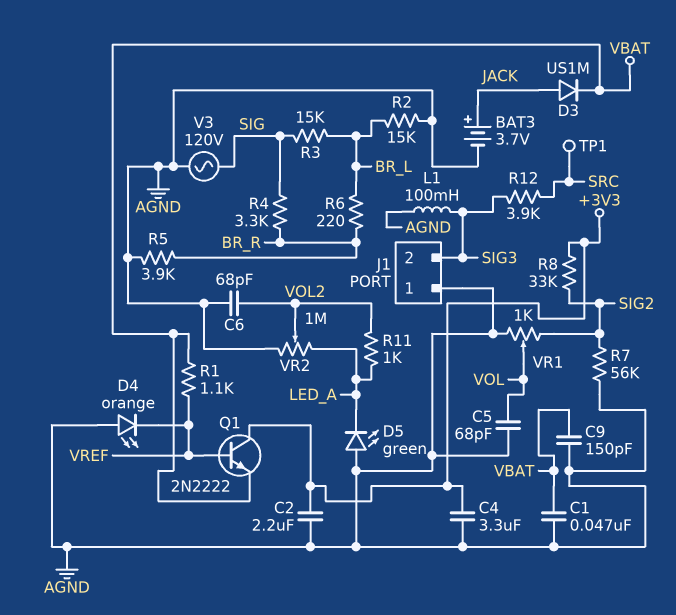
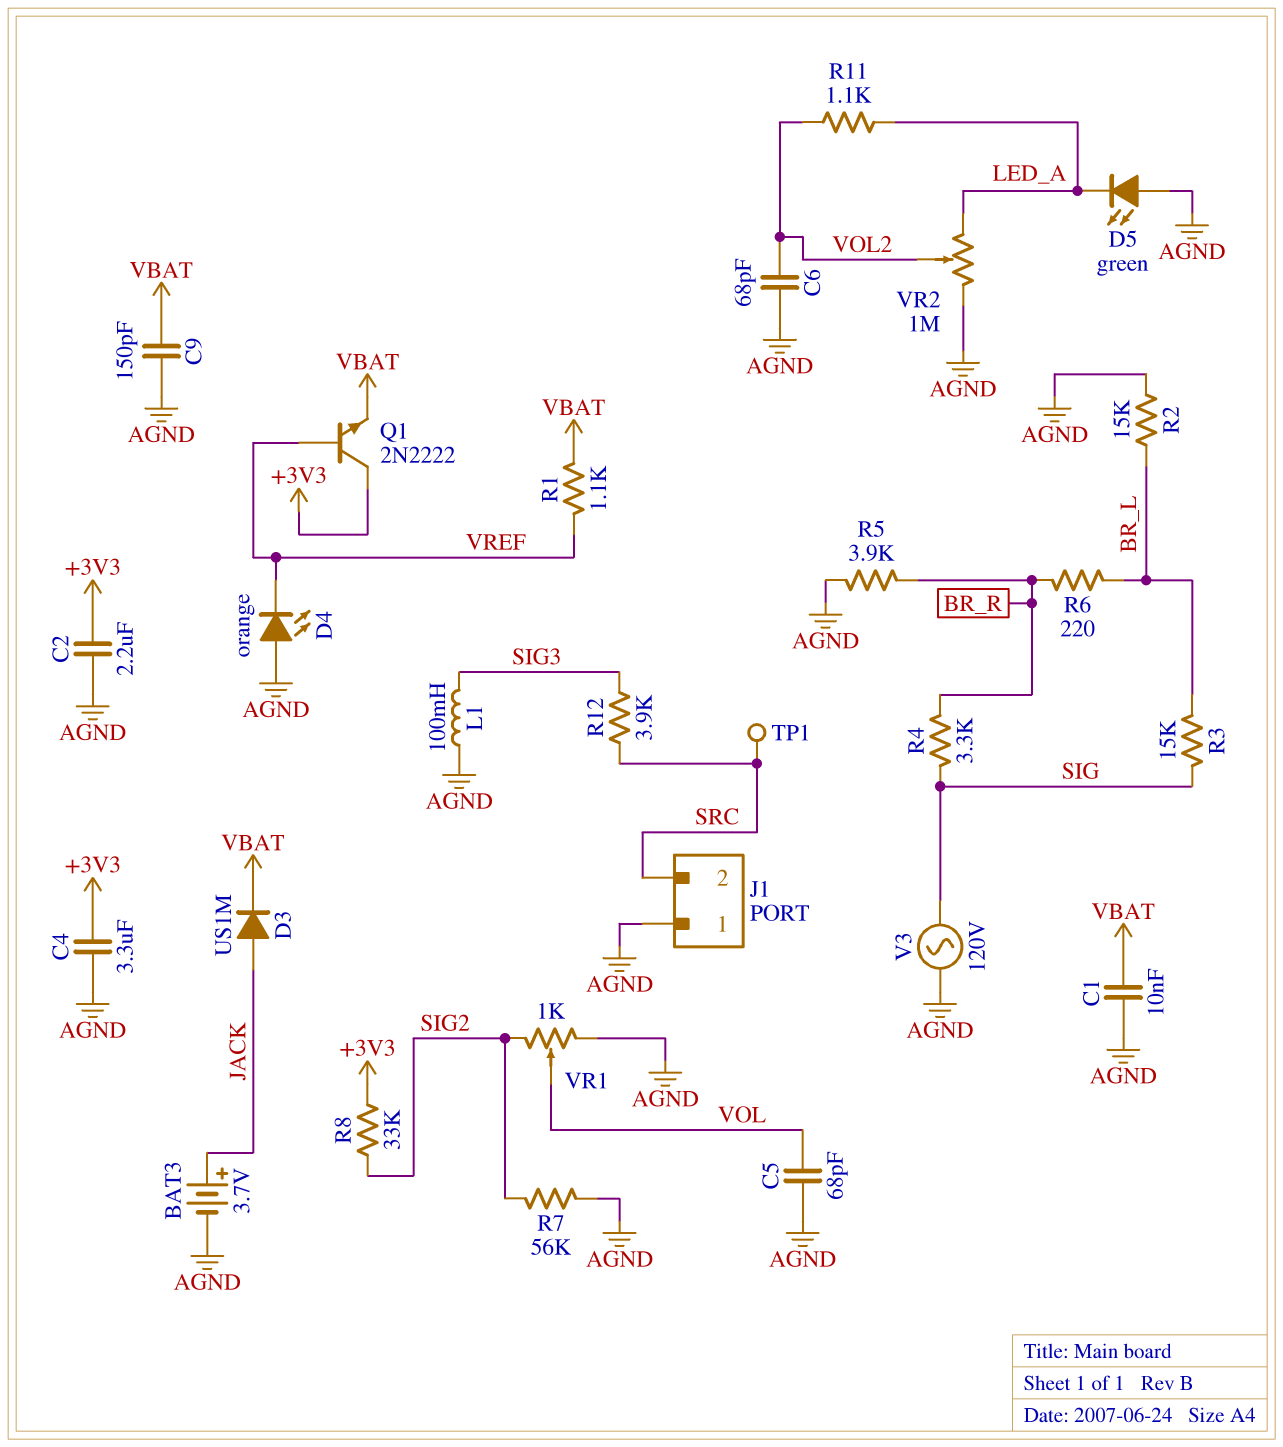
C1: 47nF (AGND, VBAT) -> 10nF (AGND, VBAT)
J1 pin 2: SIG3 -> SRC
R11: 1k (LED_A, VOL2) -> 1.1k (LED_A, VOL2)

